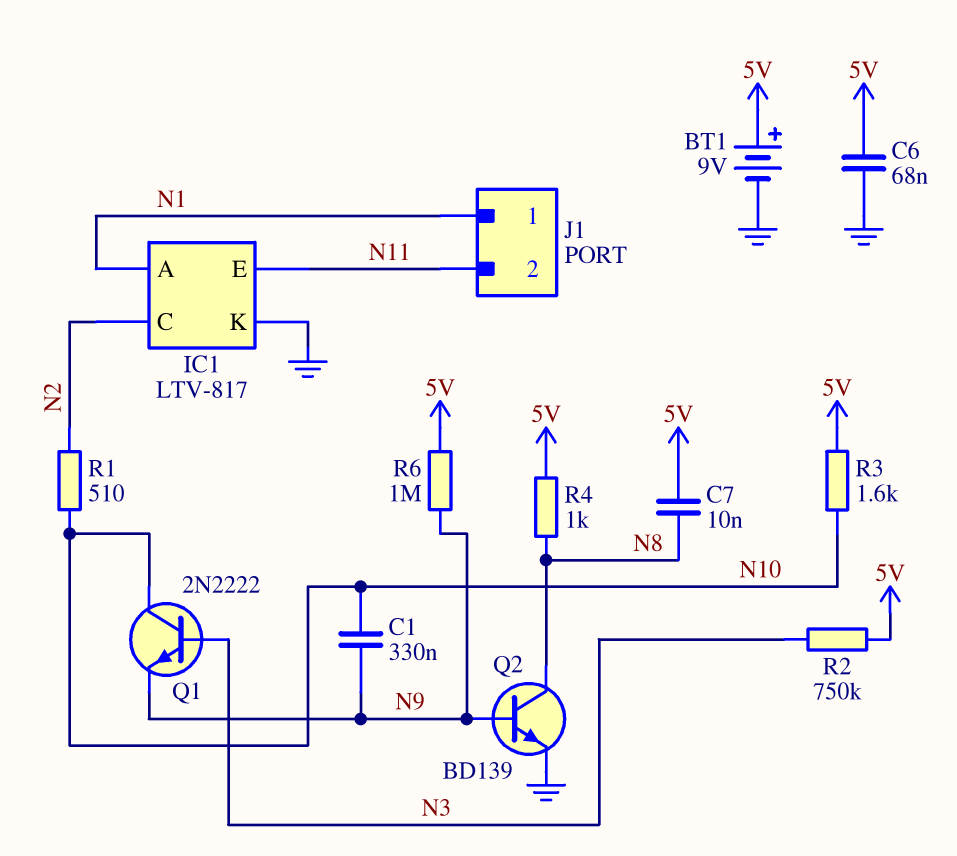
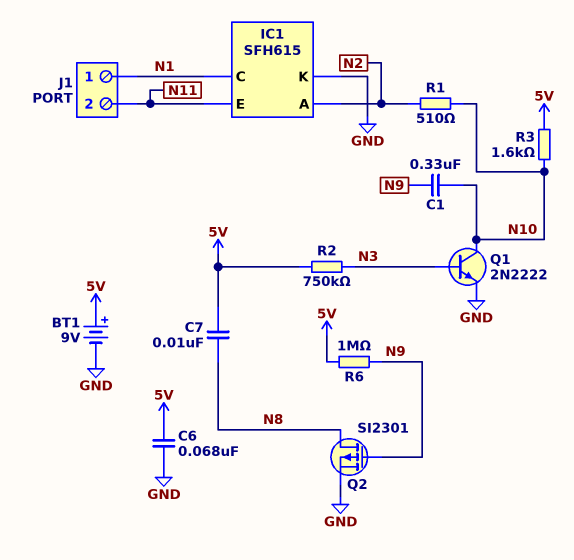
IC1: LTV-817 -> SFH615
IC1 pin A: N1 -> N2
IC1 pin C: N2 -> N1
Q1: NPN 2N2222 (B N3, C N10, E N9) -> NPN 2N2222 (B N3, C N10, E GND)
Q2: NPN BD139 (B N9, C N8, E GND) -> PMOS SI2301 (G N9, D N8, S GND)
R4: 1k (5V, N8) -> none

